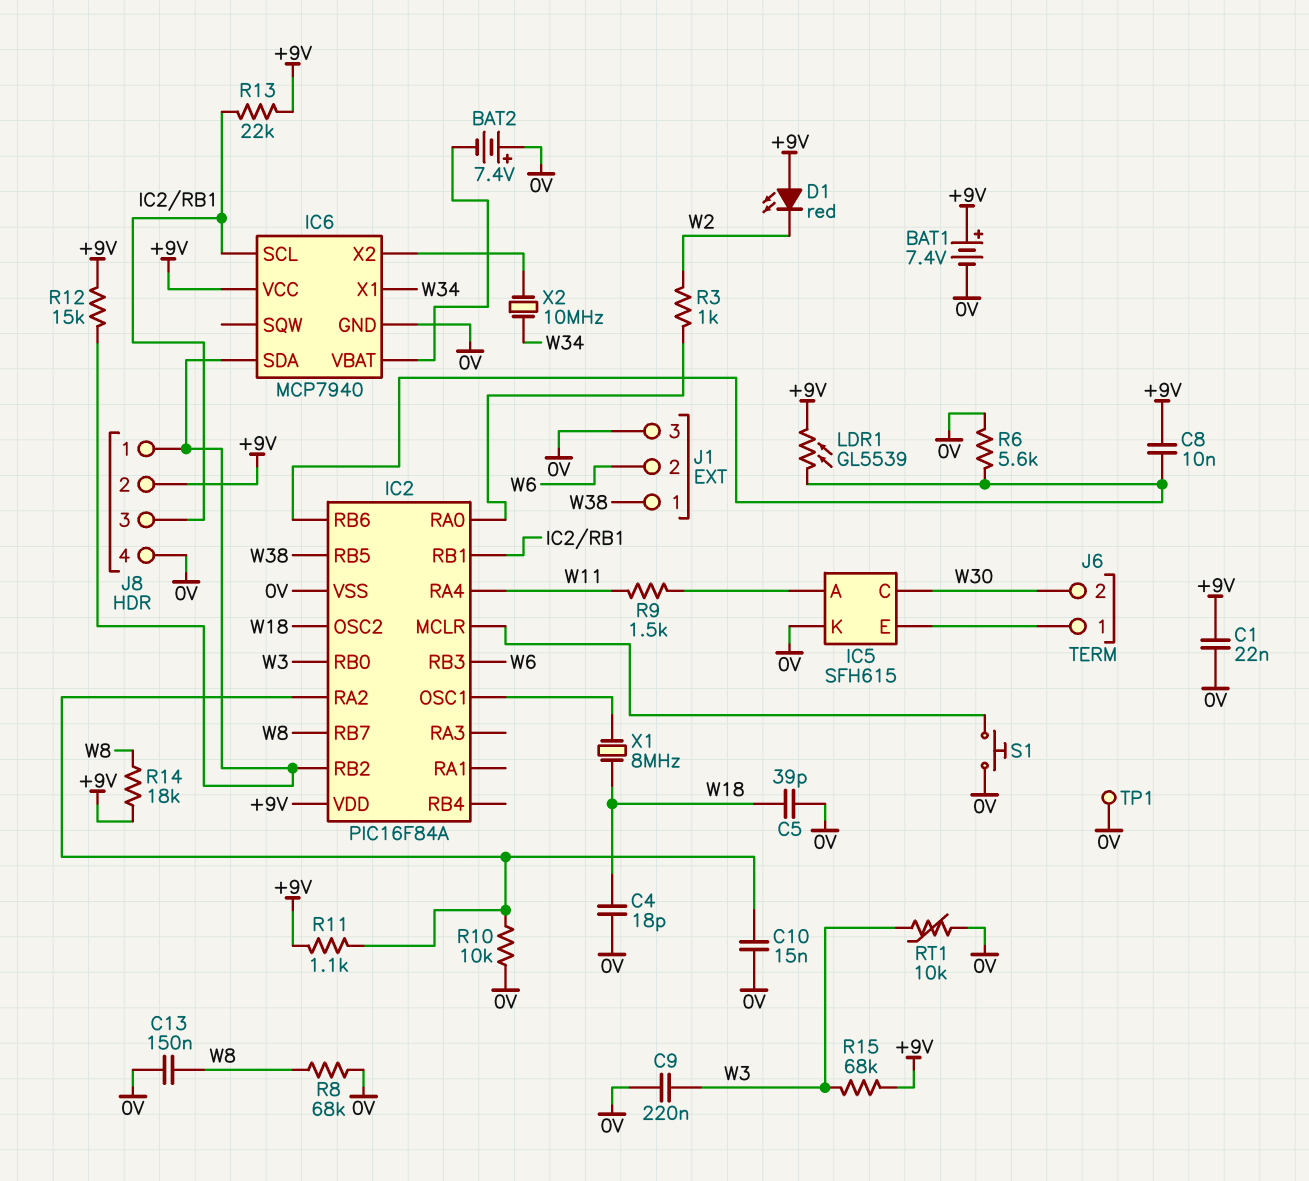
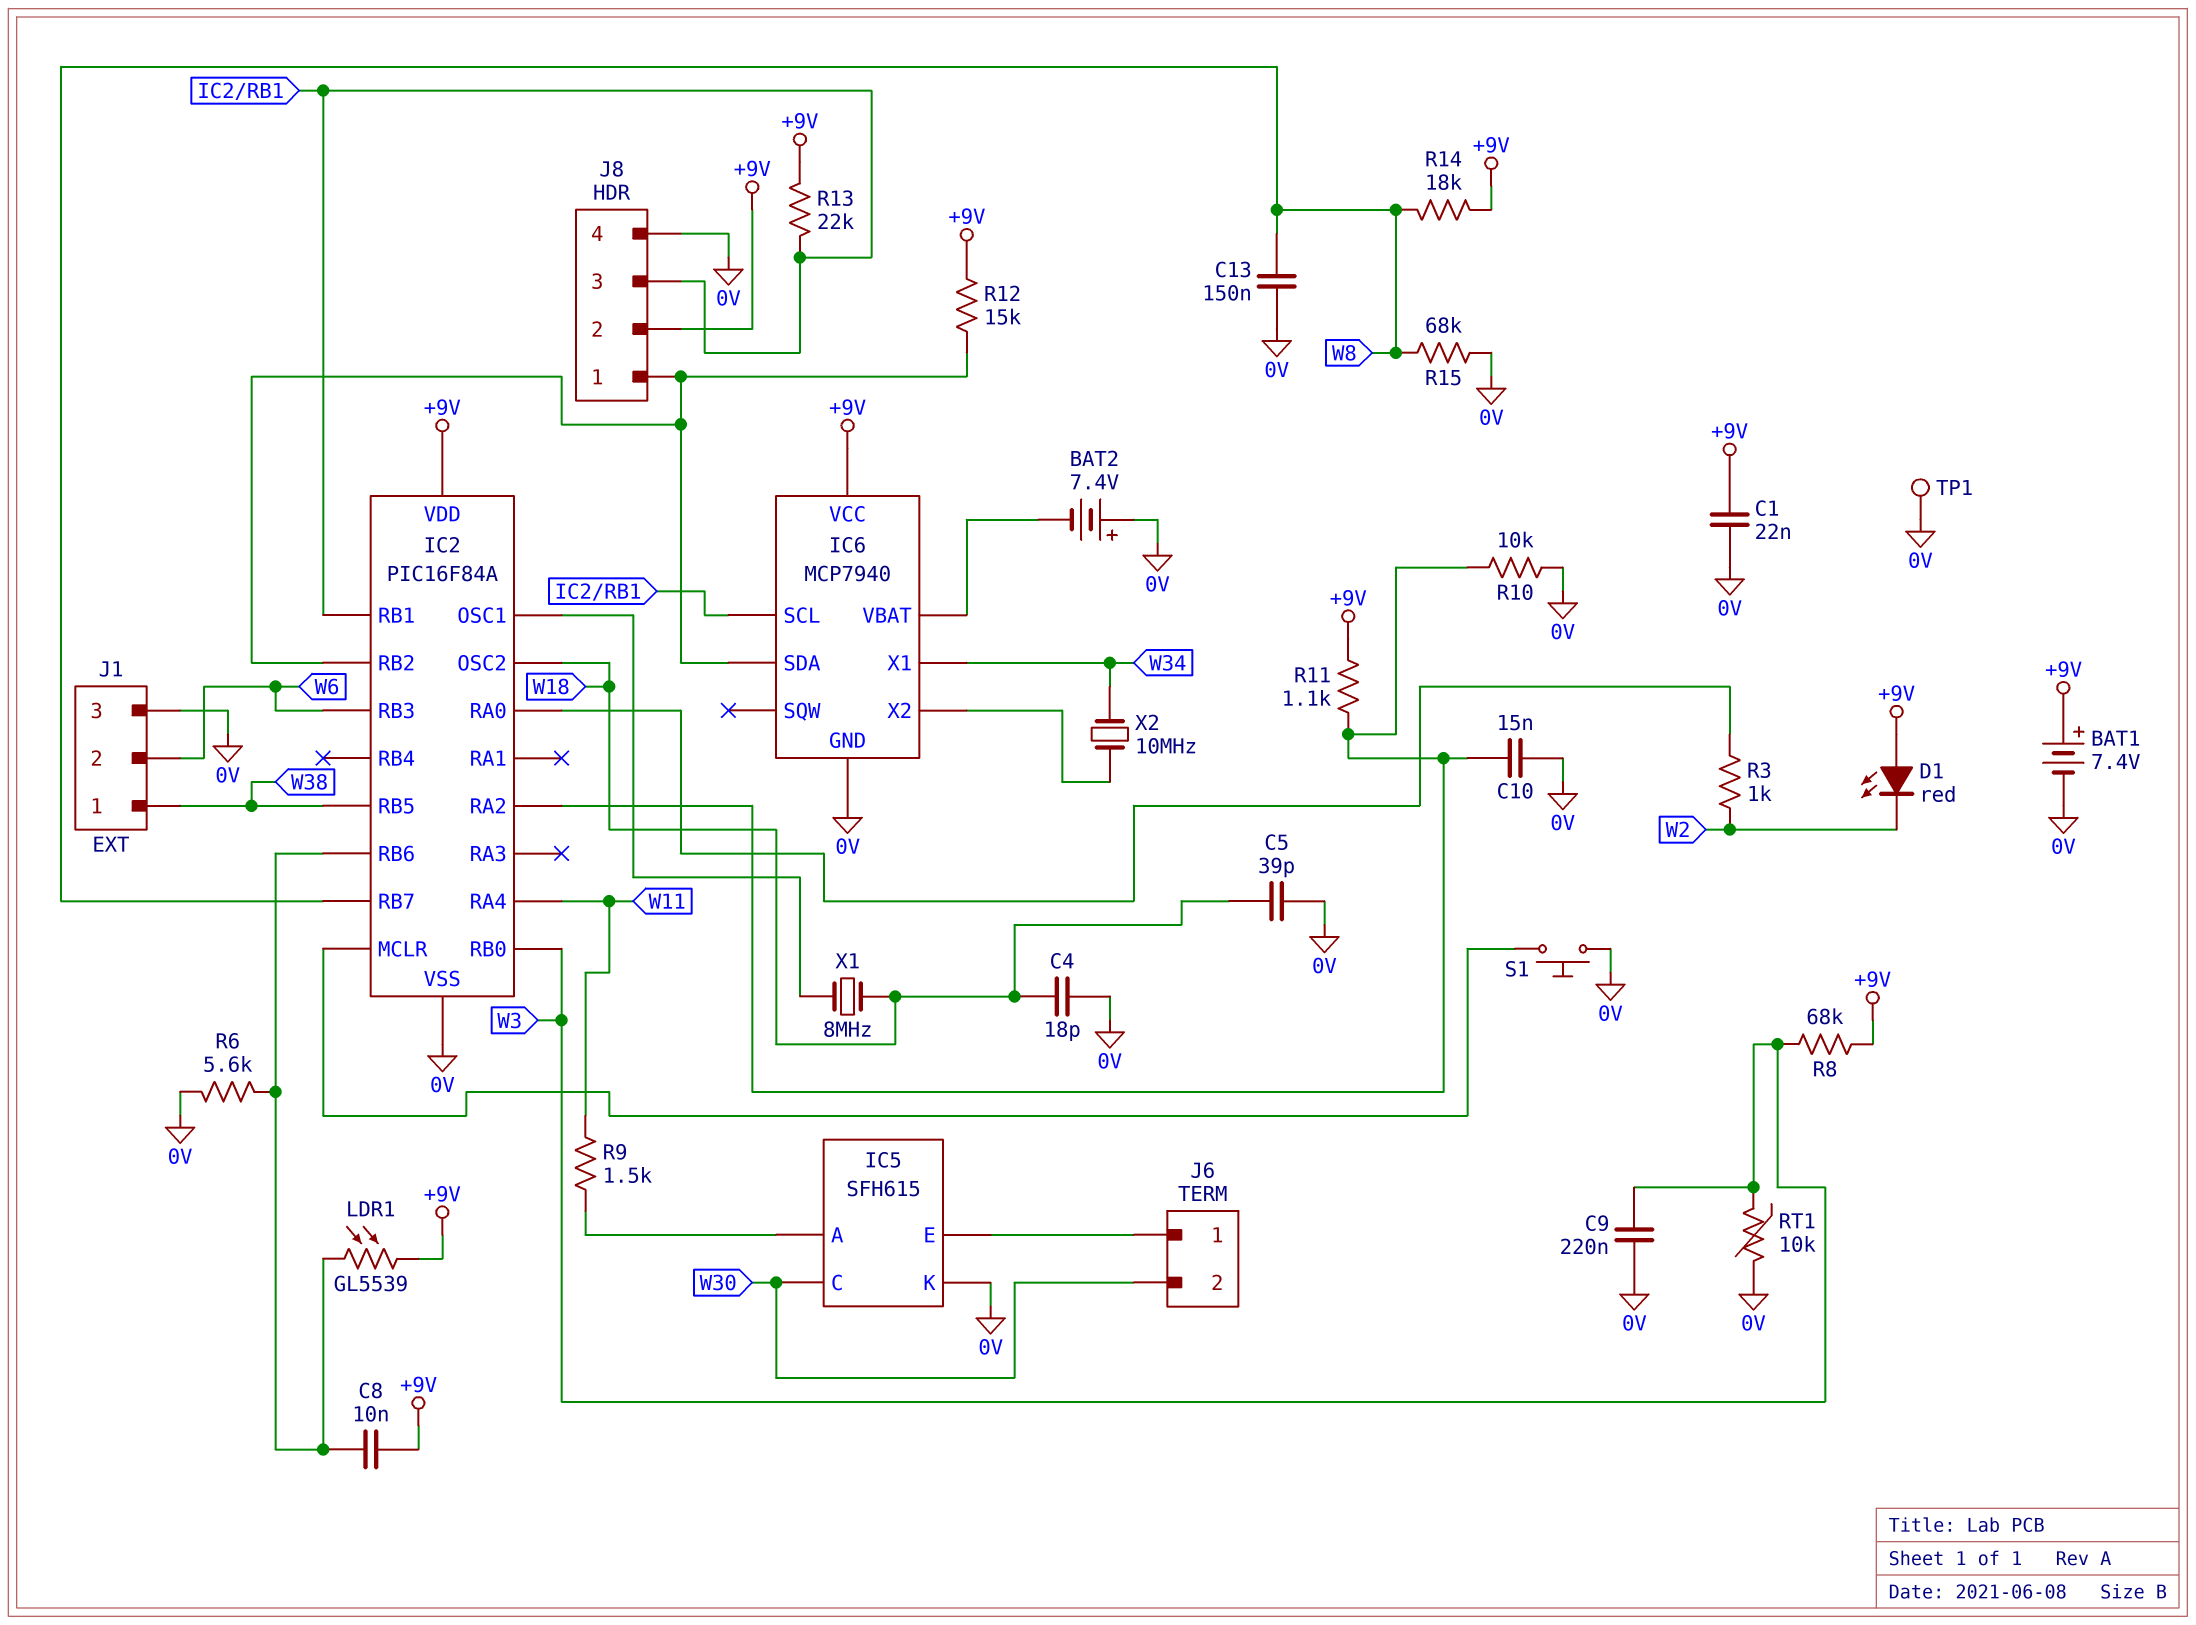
R8: 68k (0V, W8) -> 68k (+9V, W3)
R15: 68k (+9V, W3) -> 68k (0V, W8)

